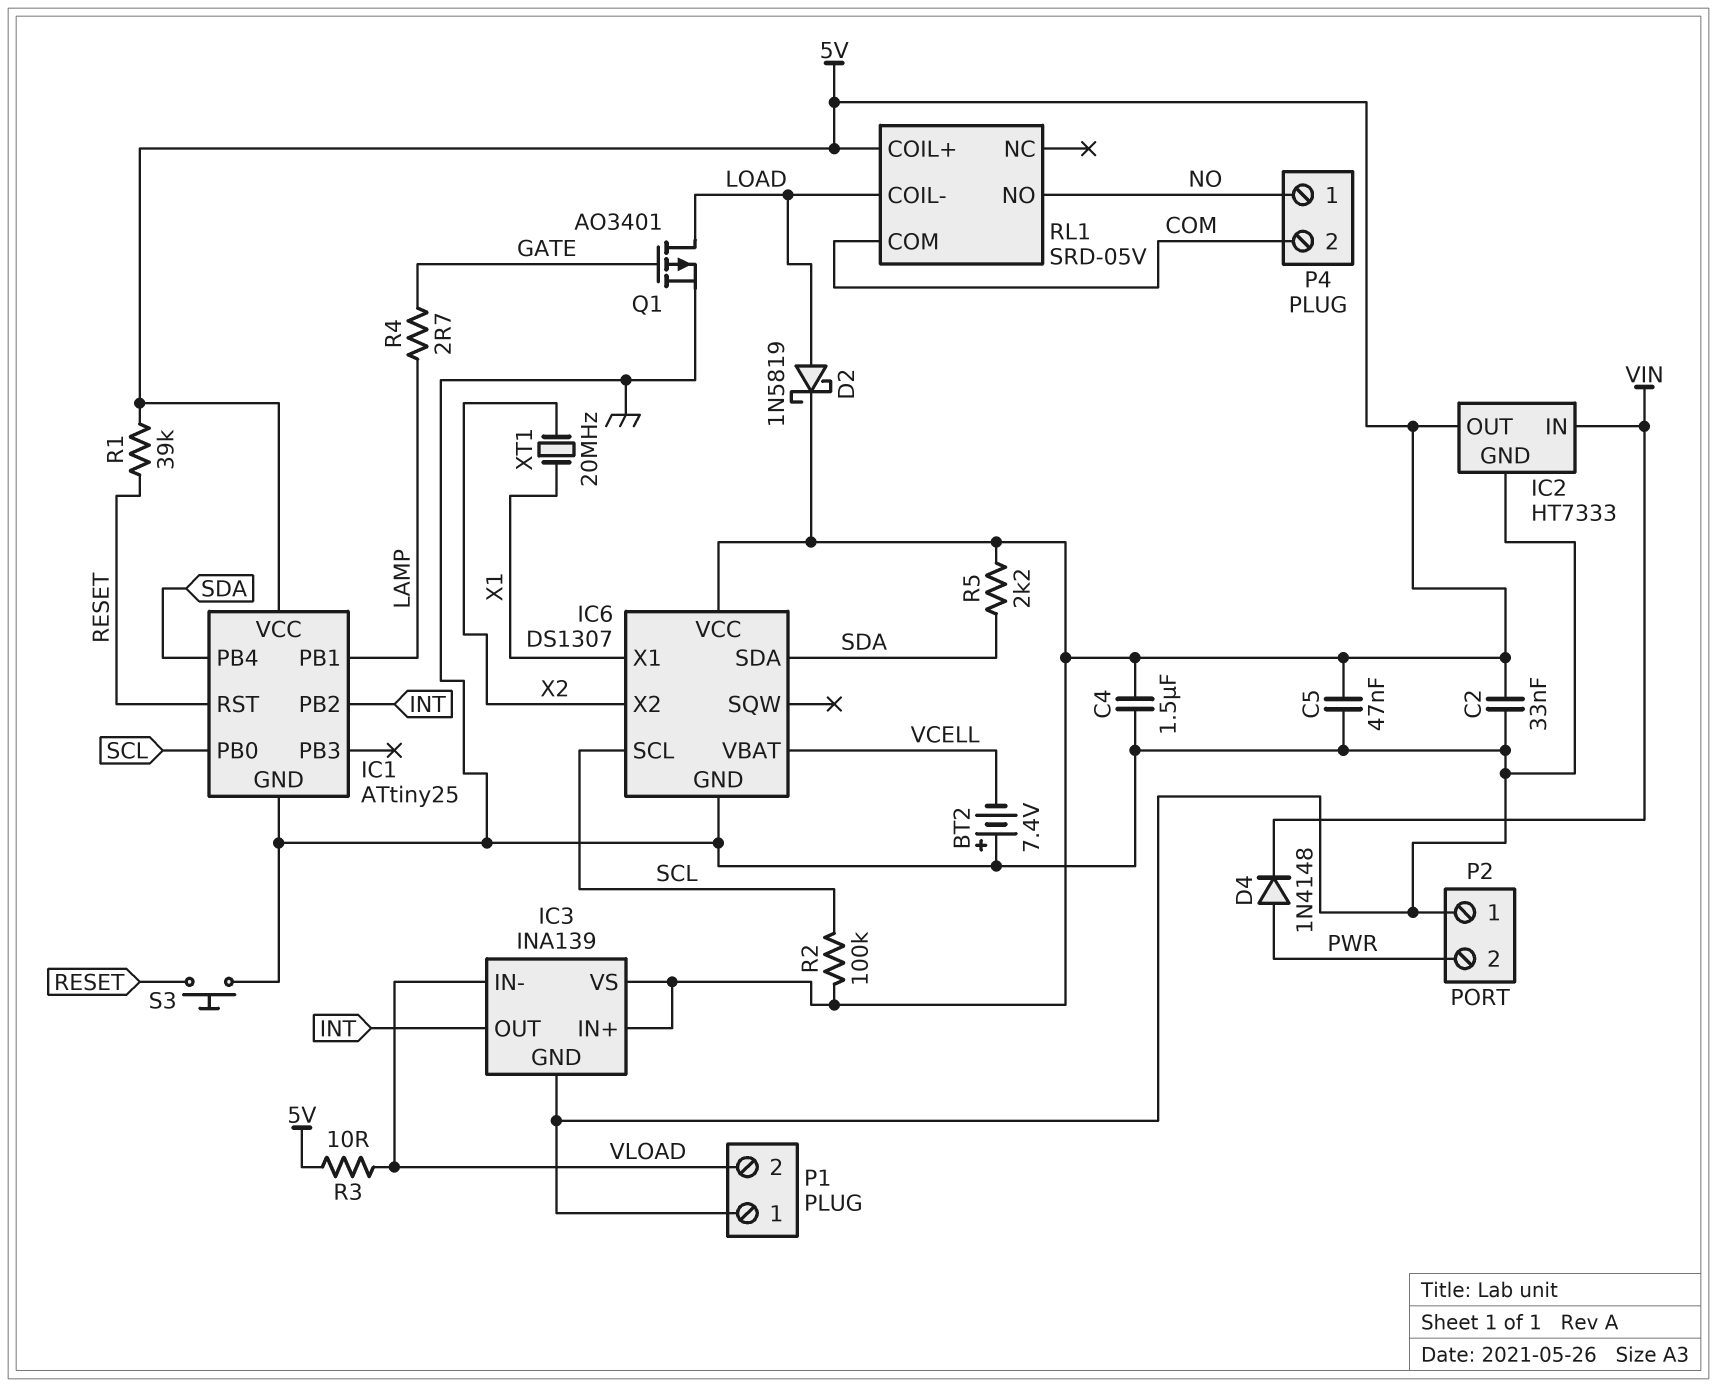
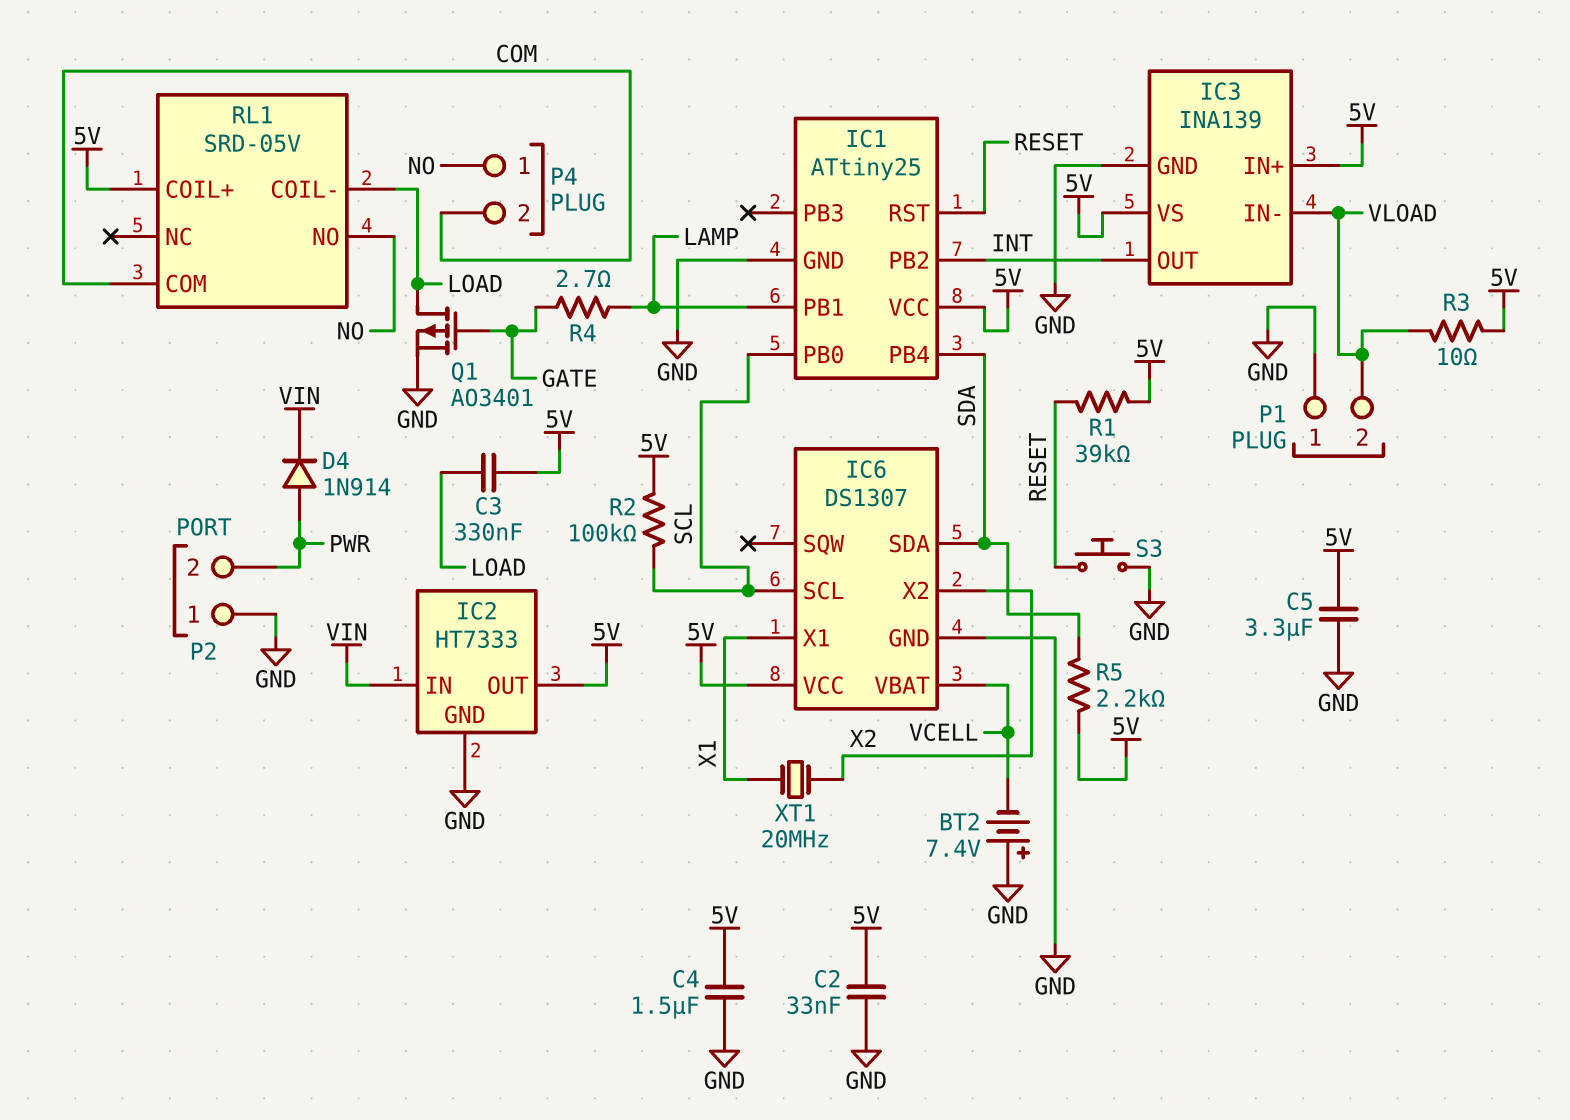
C3: none -> 330nF (5V, LOAD)
C5: 47nF (5V, GND) -> 3.3uF (5V, GND)
D2: schottky 1N5819 (A LOAD, K 5V) -> none
D4: diode 1N4148 (A PWR, K VIN) -> diode 1N914 (A PWR, K VIN)

